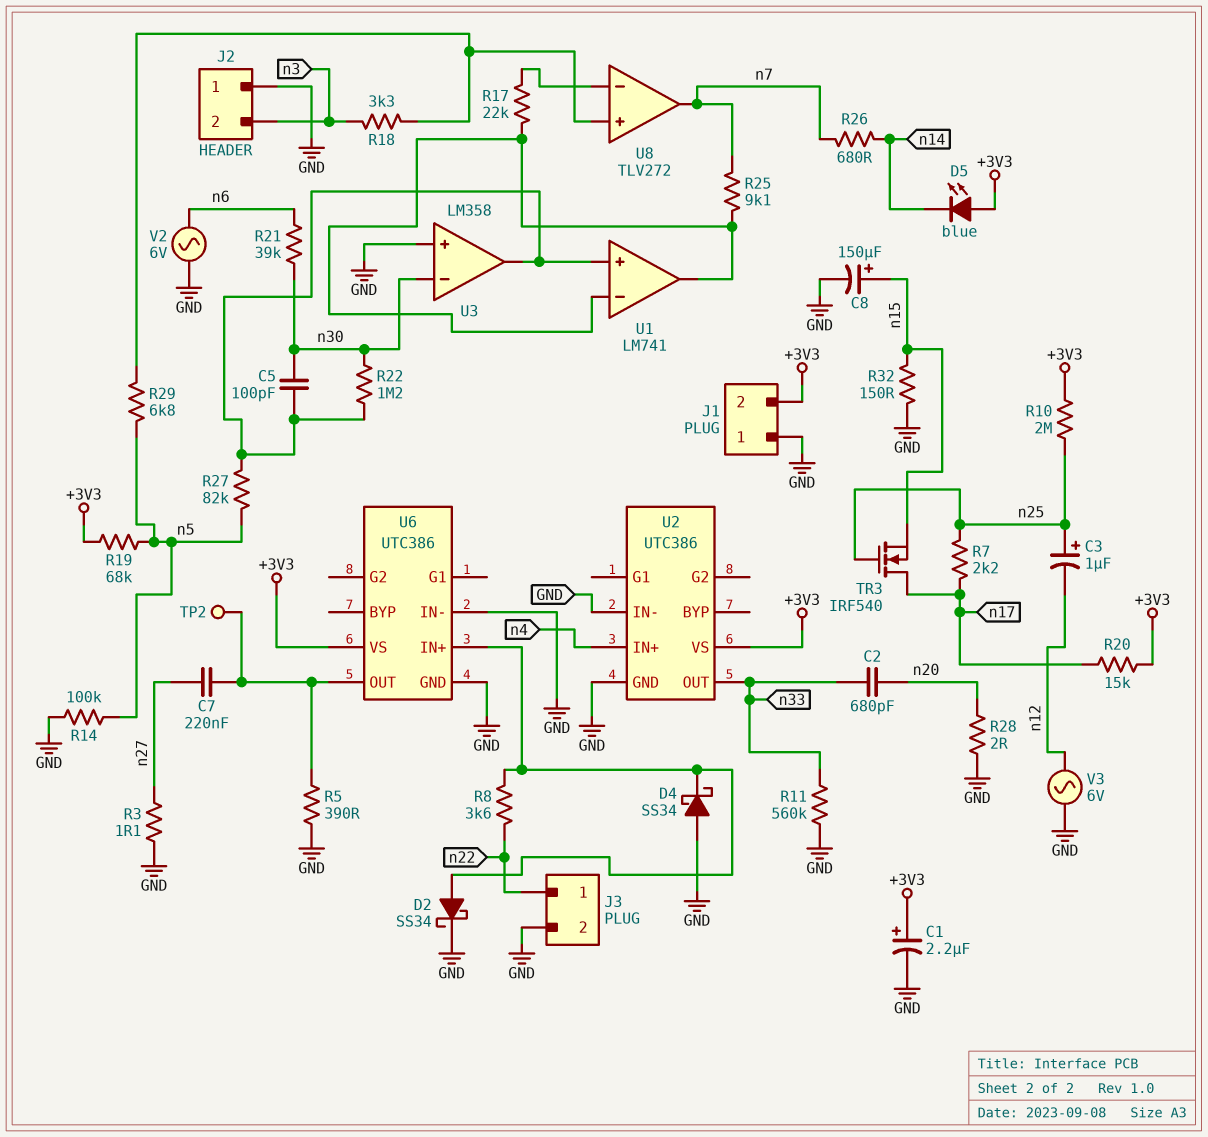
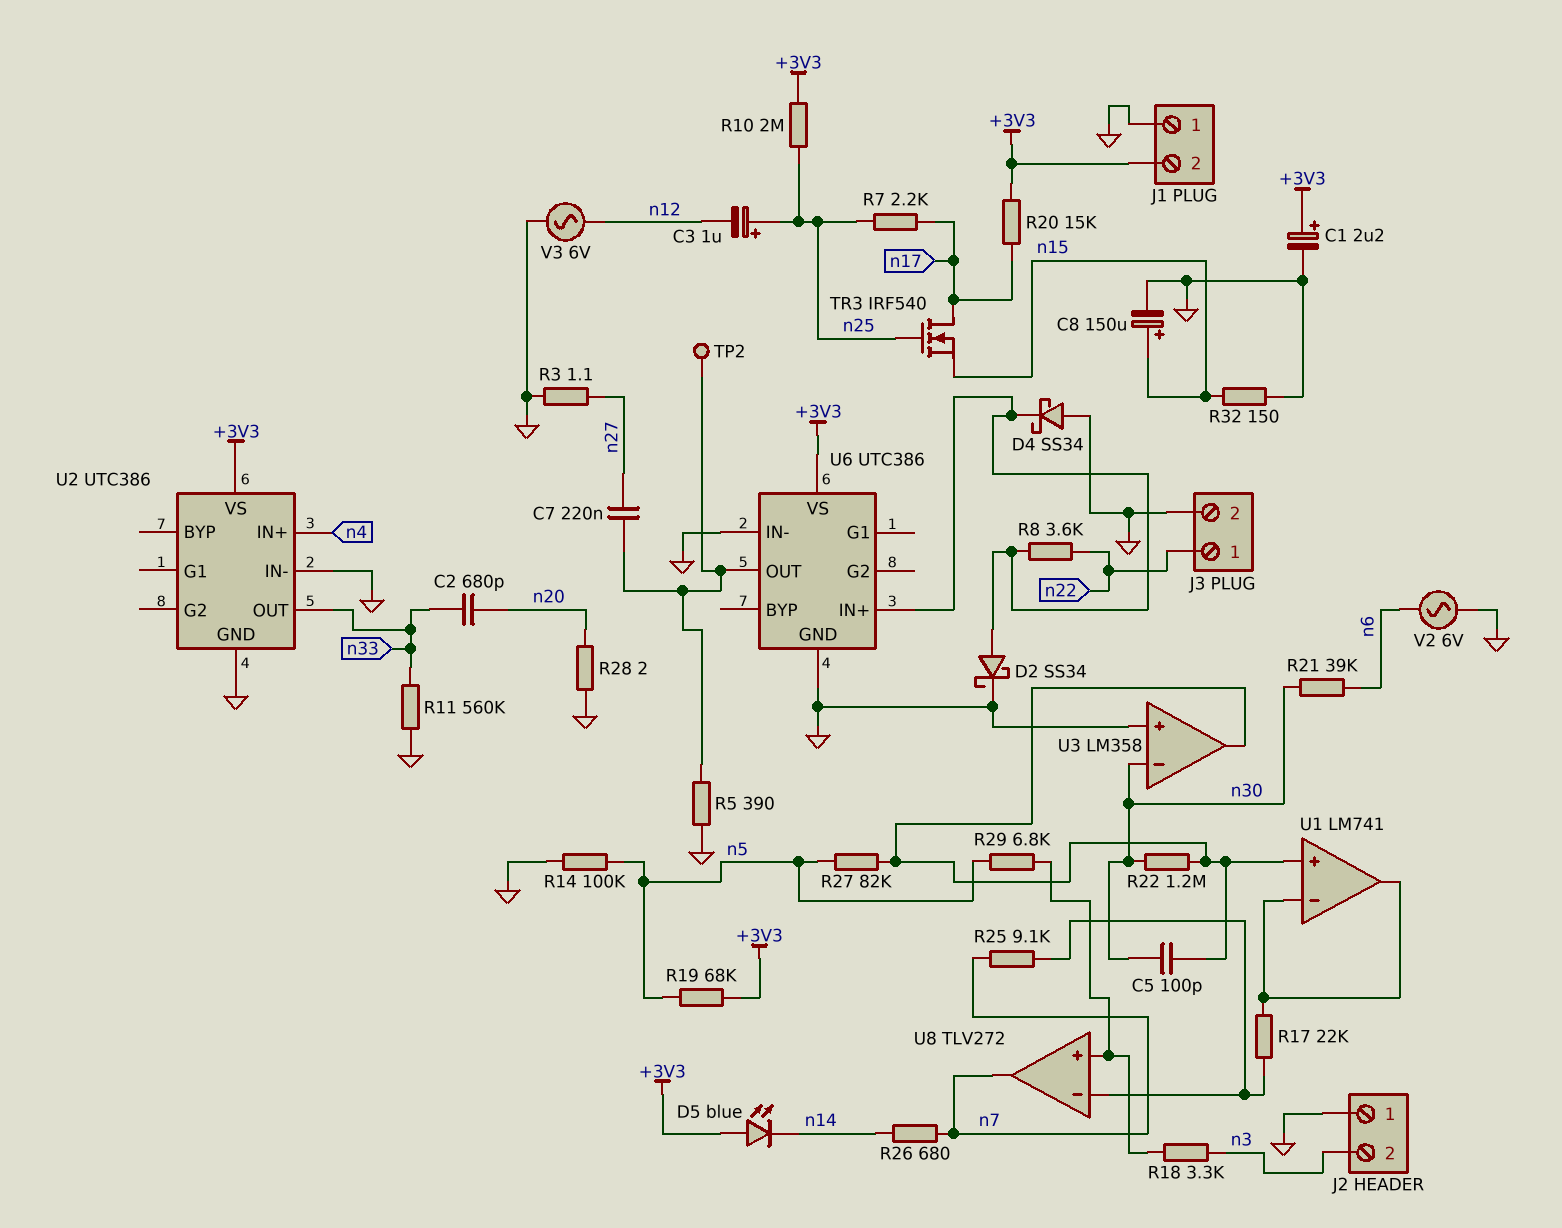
R25: 9.1k (U1/in-, n7) -> 9.1k (U8/in-, n7)

